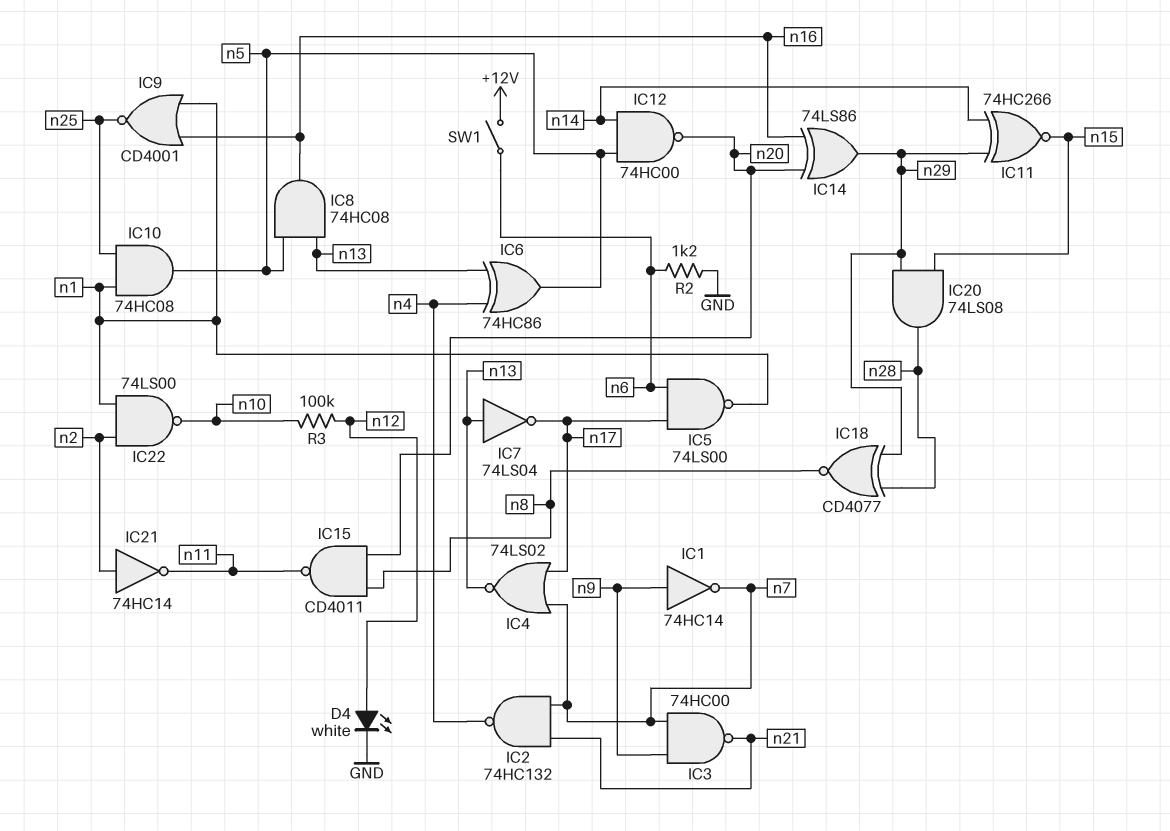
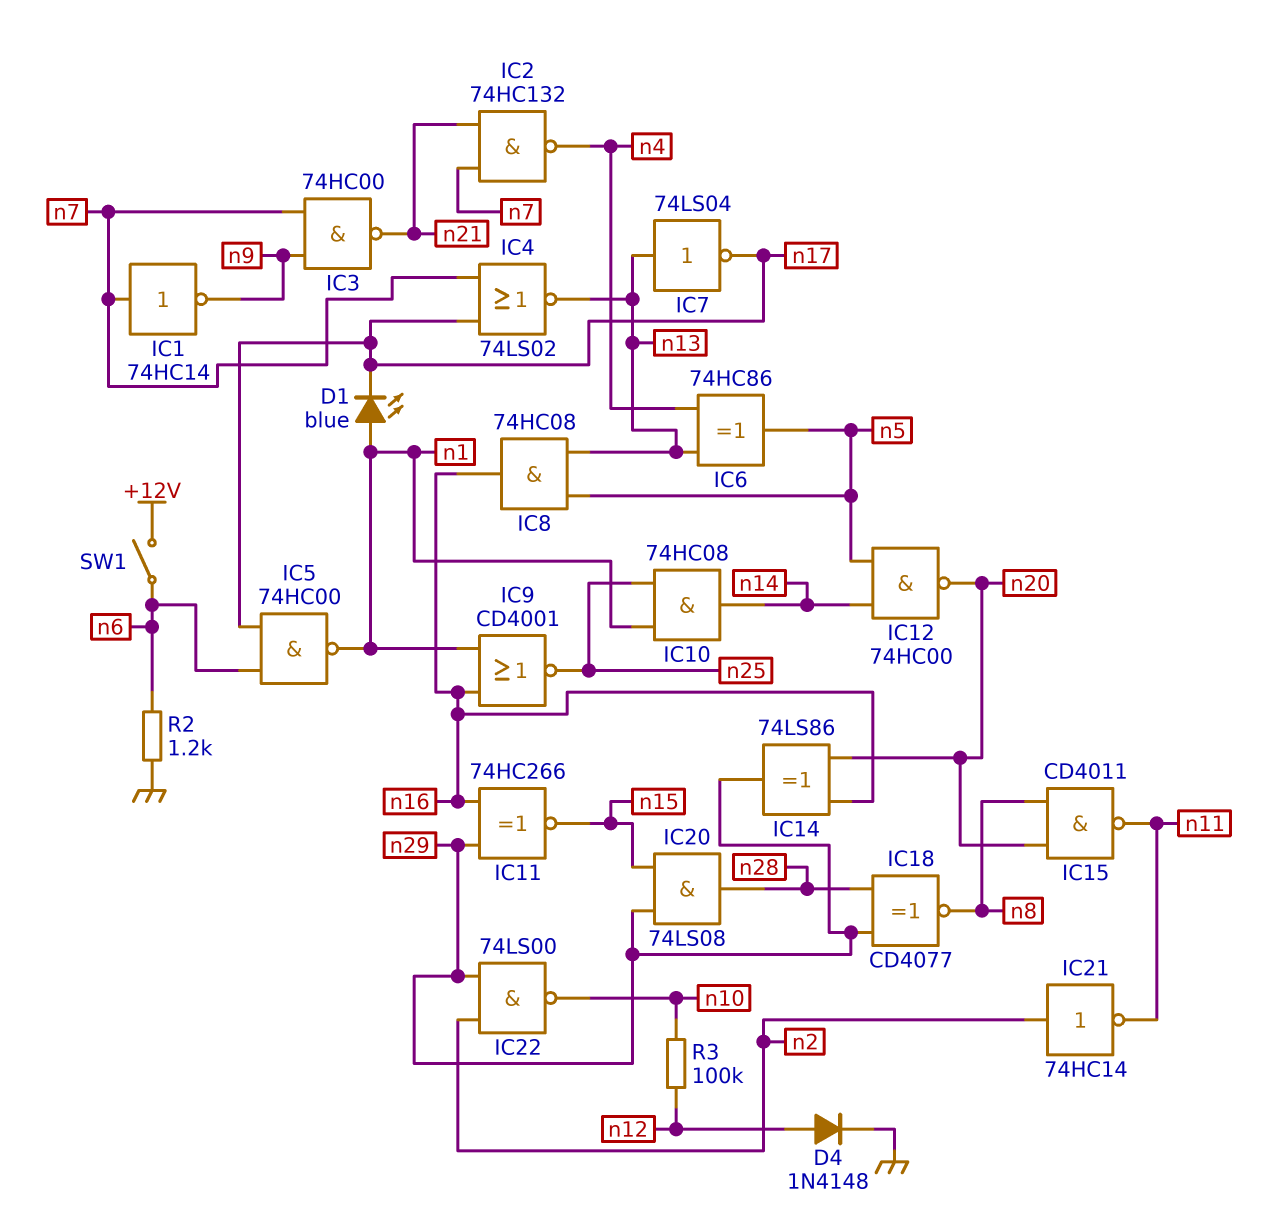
D1: none -> LED blue (A n1, K n17)
D4: LED white (A n12, K GND) -> diode 1N4148 (A n12, K GND)
IC1: NOT 74HC14 (in n9, out n7) -> NOT 74HC14 (in n7, out n9)
IC5: NAND 74LS00 (in n6, in n17, out n1) -> NAND 74HC00 (in n6, in n17, out n1)
IC10: AND 74HC08 (in n1, in n25, out n5) -> AND 74HC08 (in n1, in n25, out n14)
IC11: XNOR 74HC266 (in n14, in n29, out n15) -> XNOR 74HC266 (in n16, in n29, out n15)
IC22: NAND 74LS00 (in n1, in n2, out n10) -> NAND 74LS00 (in n2, in n29, out n10)

